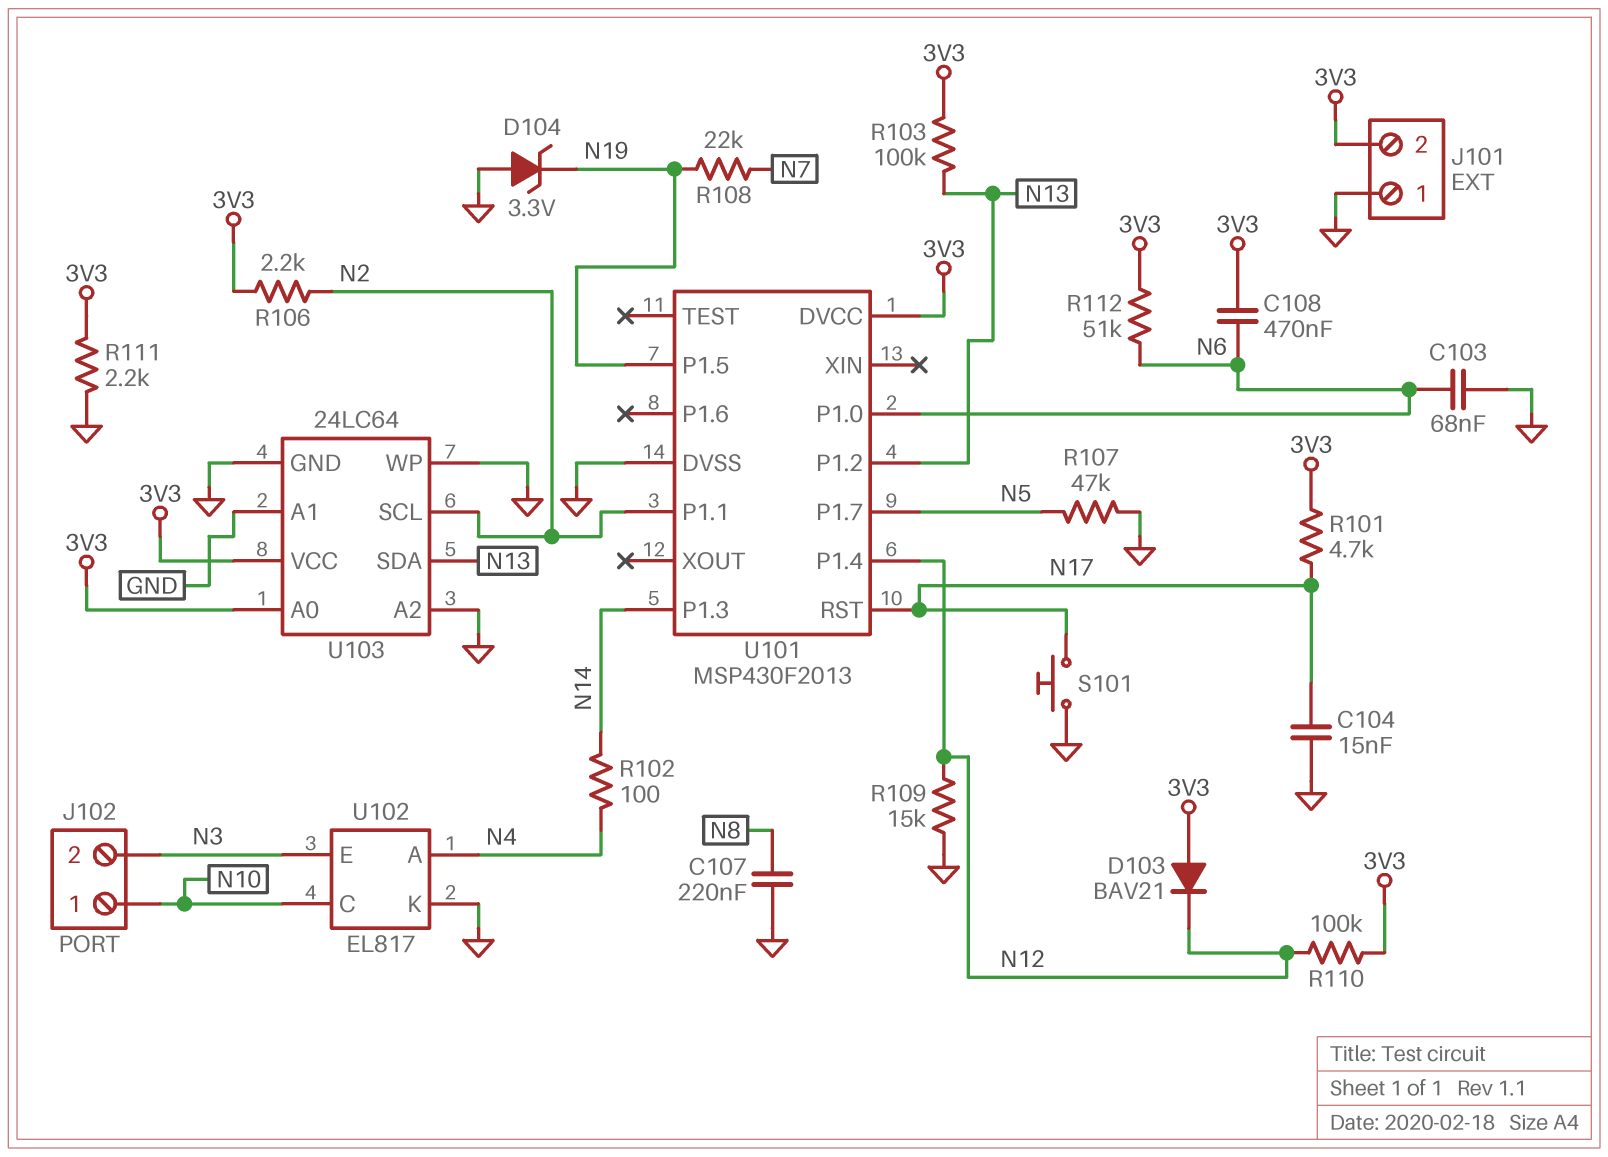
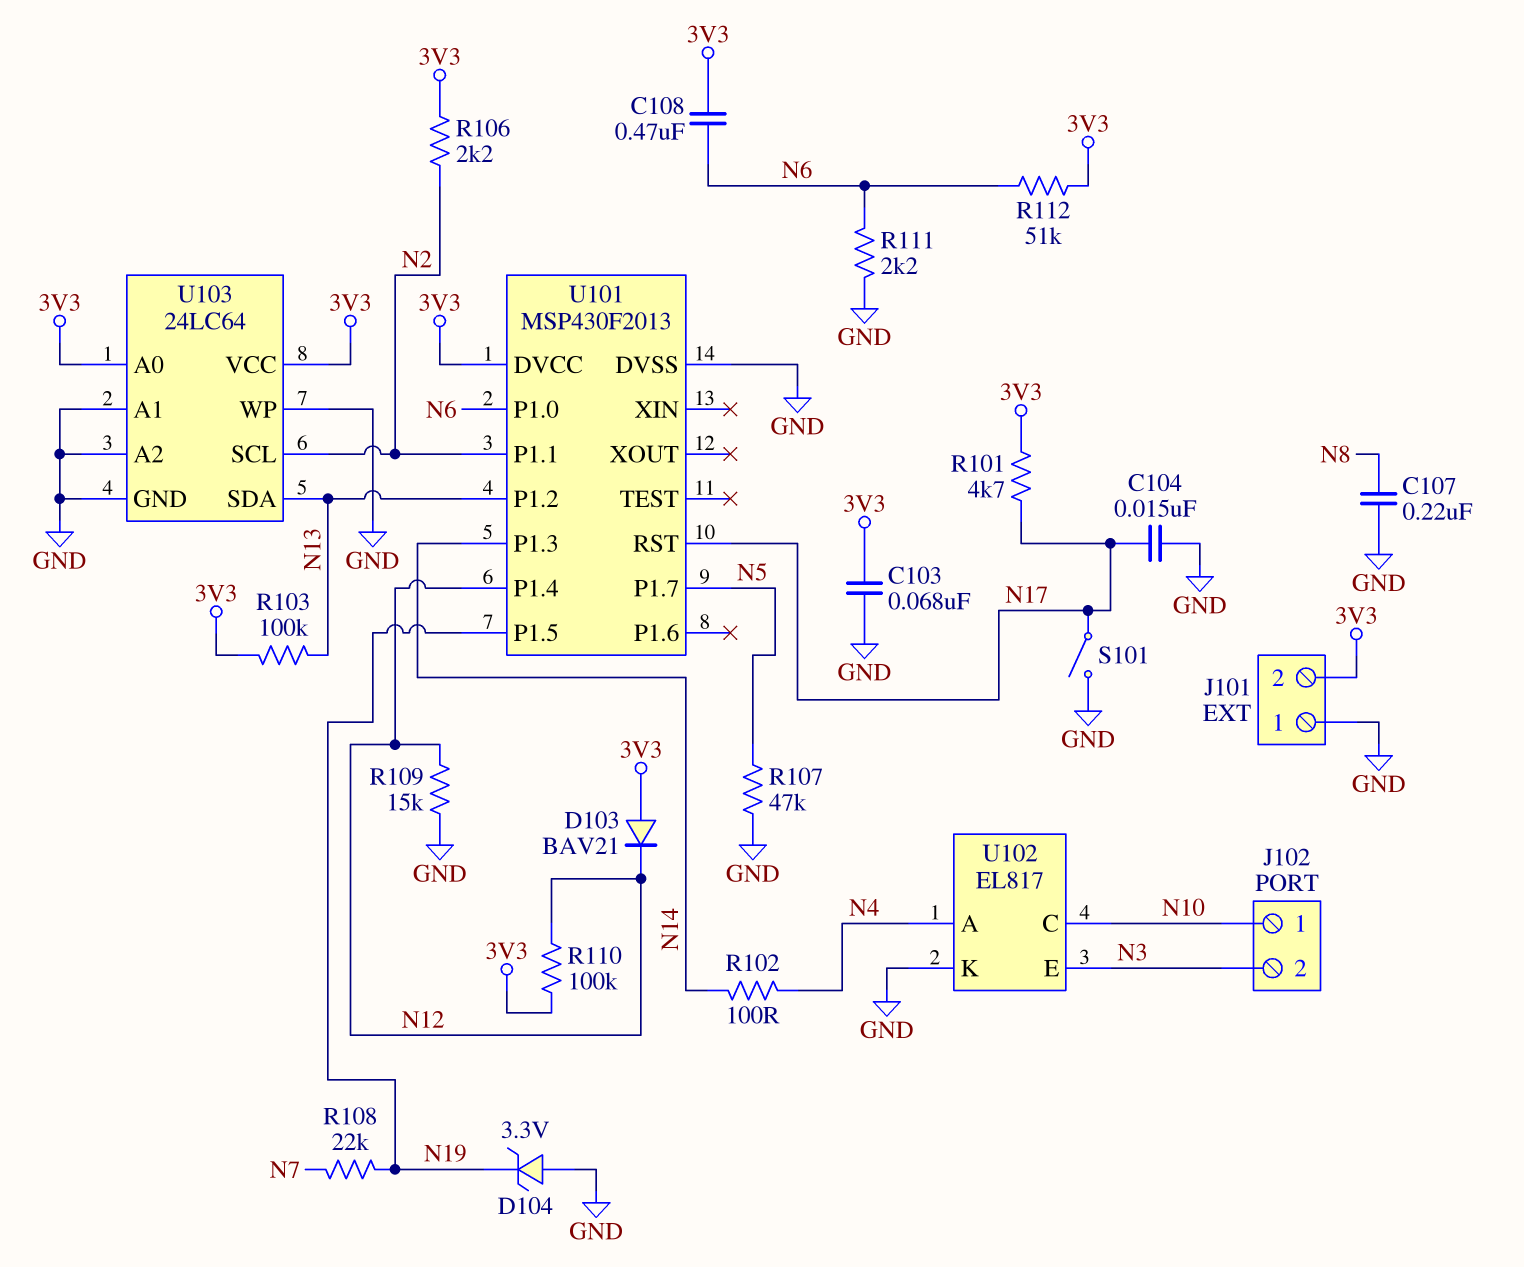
C103: 68nF (GND, N6) -> 68nF (3V3, GND)
R111: 2.2k (3V3, GND) -> 2.2k (GND, N6)
S101: button (GND, N17) -> switch (GND, N17)

